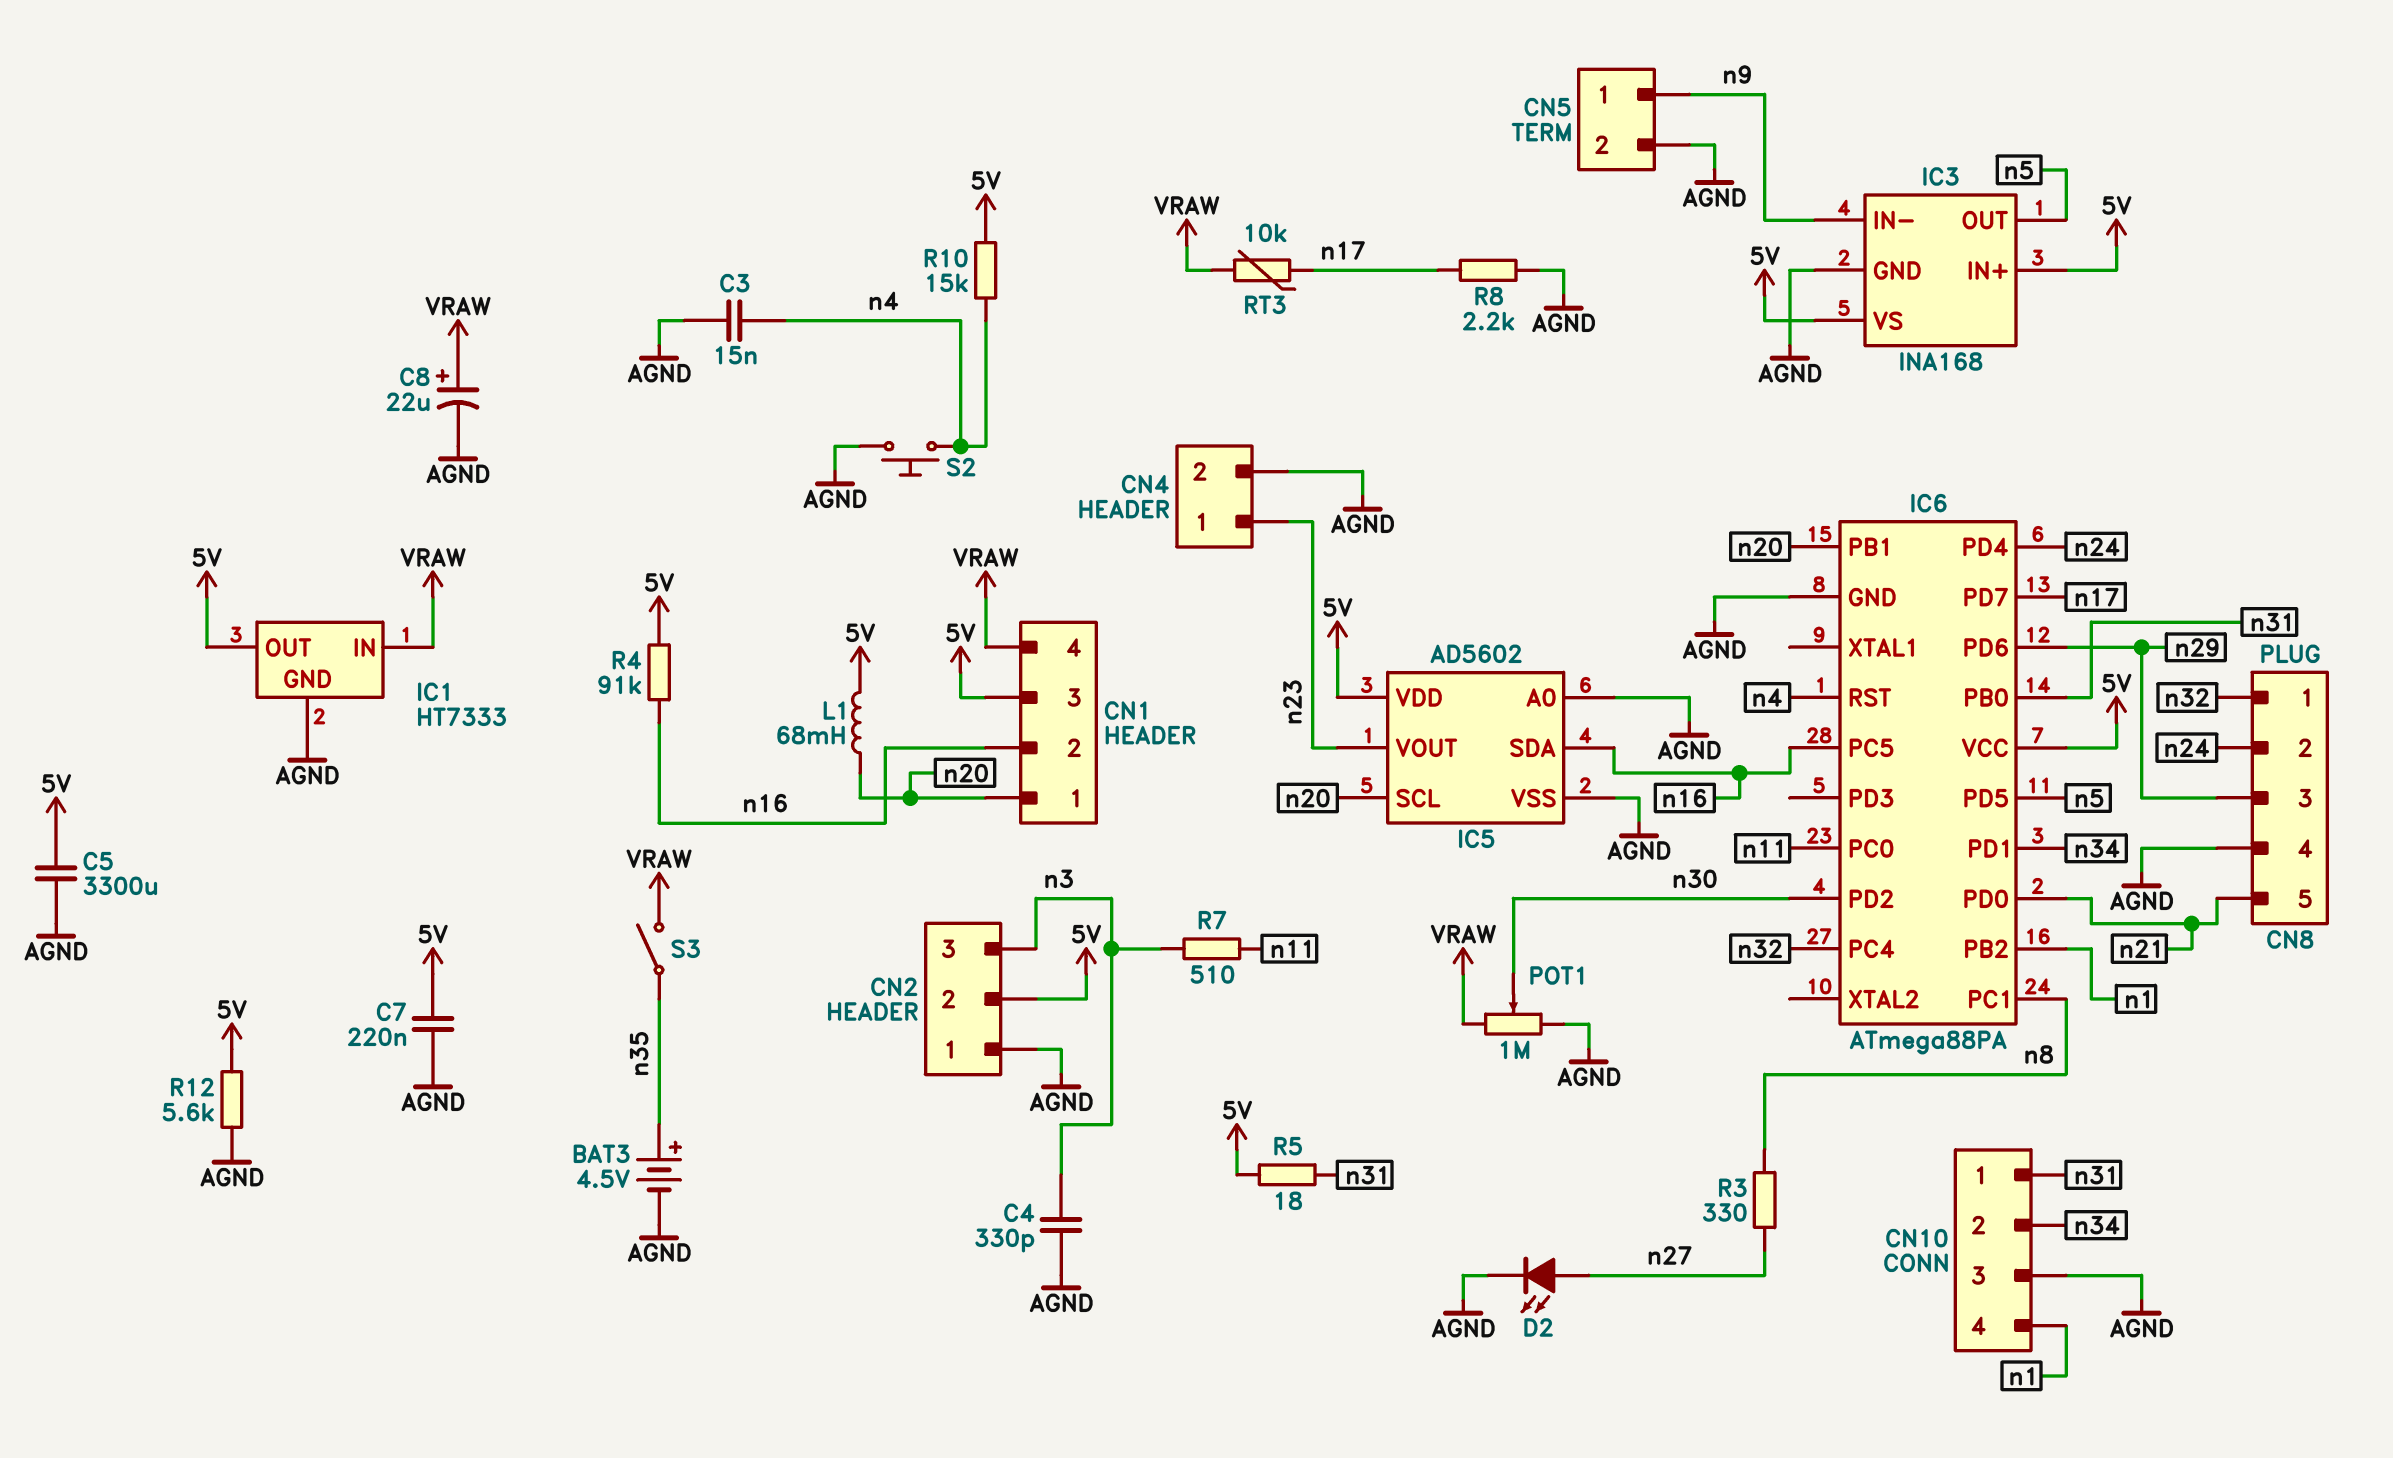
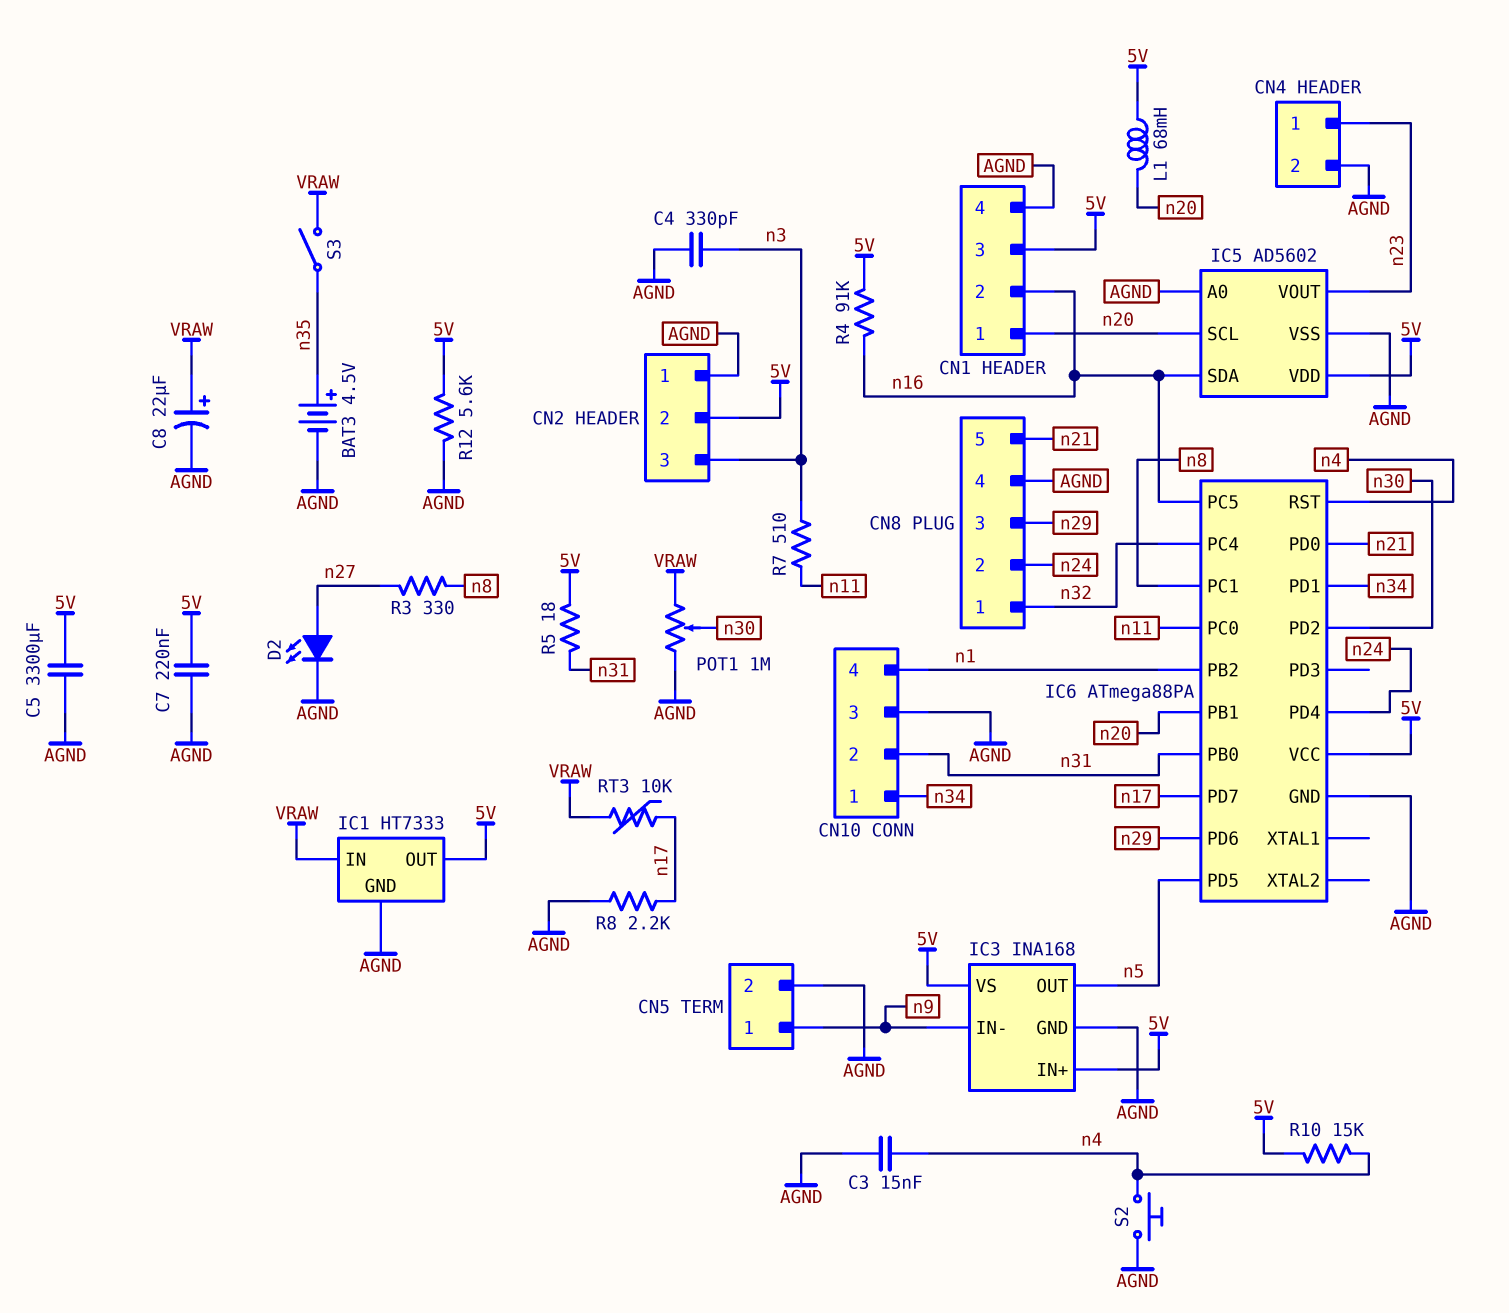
CN1 pin 4: VRAW -> AGND
CN10 pin 1: n31 -> n34
CN10 pin 2: n34 -> n31

